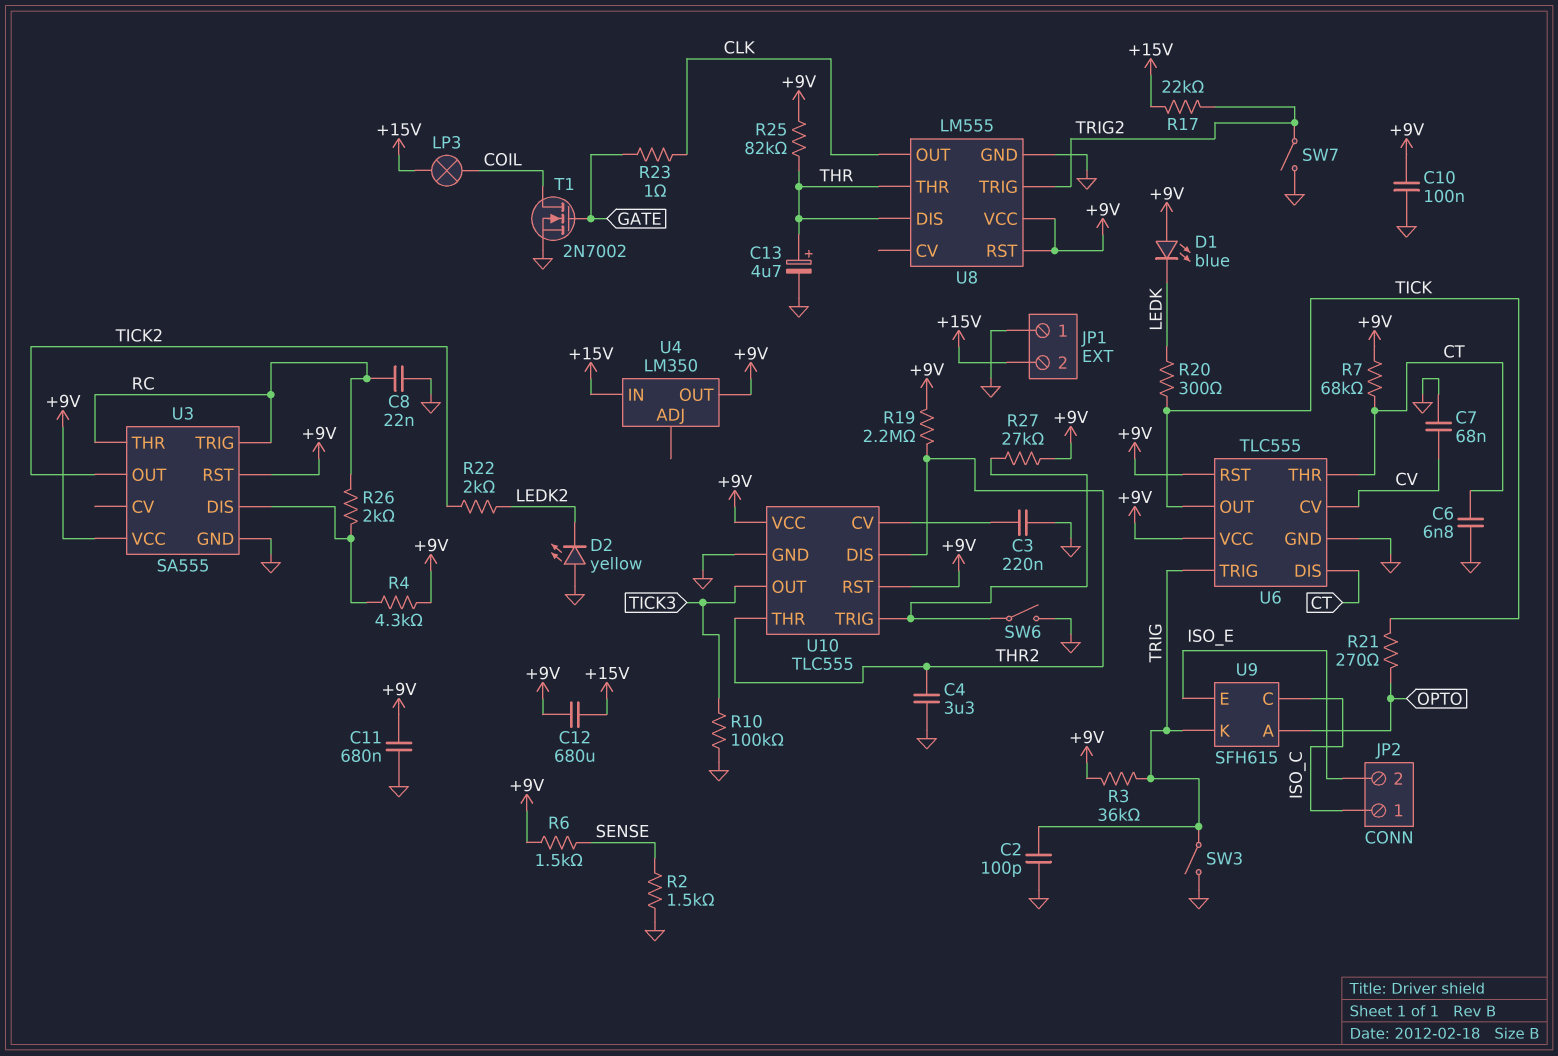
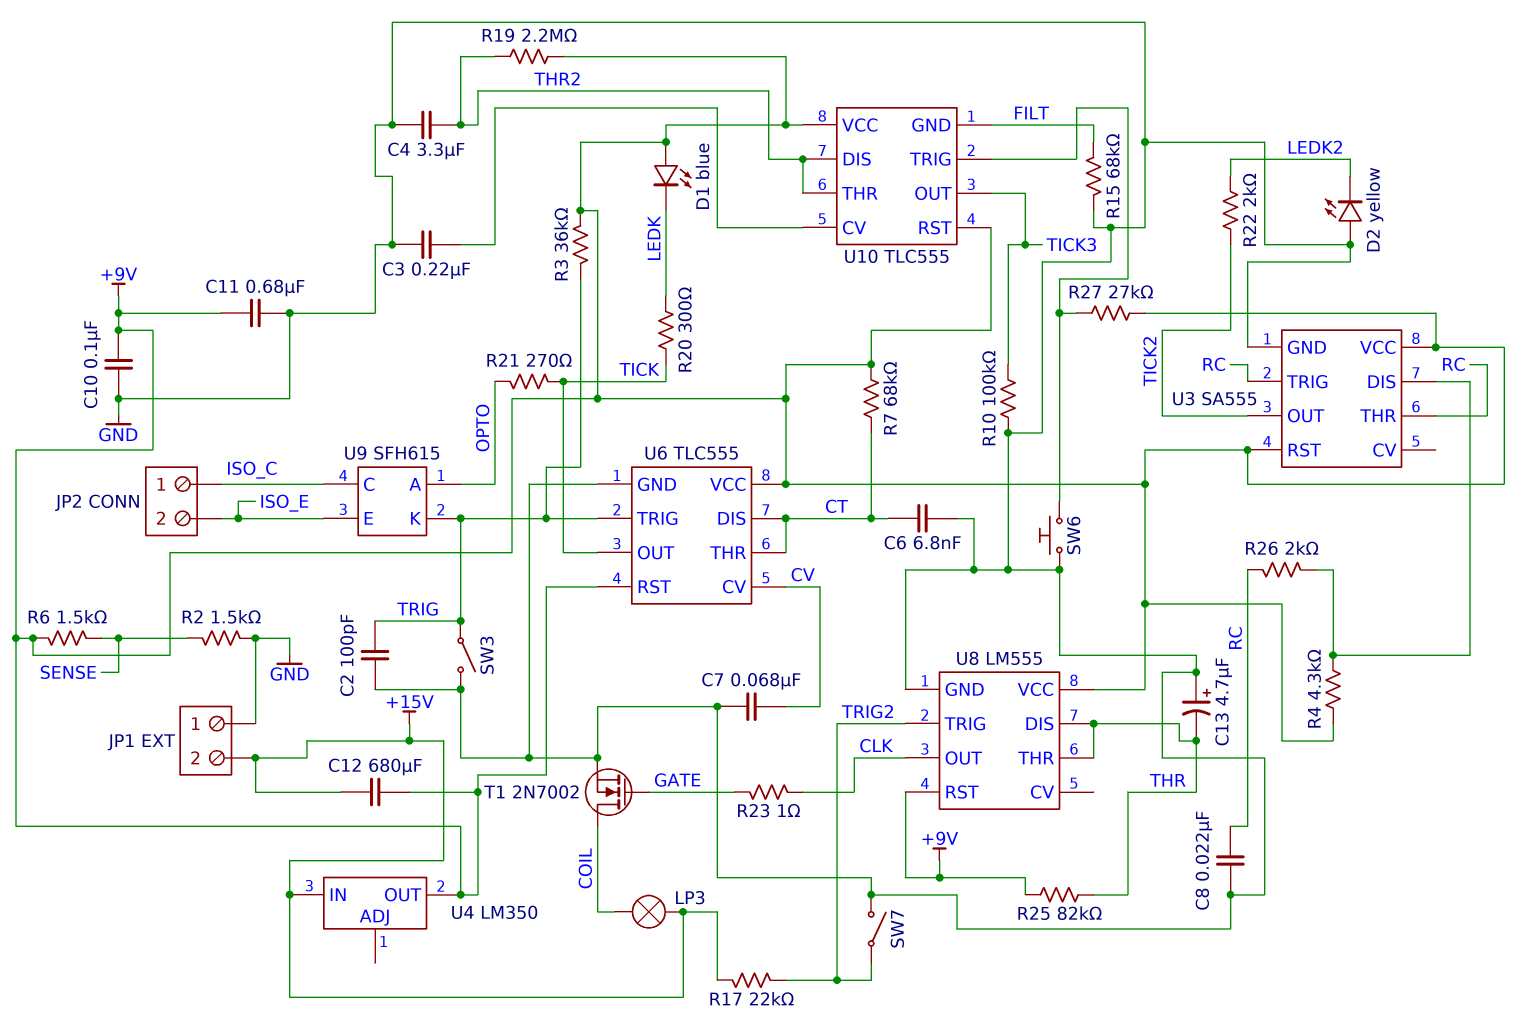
C13: 4.7uF (plus THR, minus GND) -> 4.7uF (plus GND, minus THR)
R15: none -> 68k (FILT, GND)
SW6: switch (GND, U10/TRIG) -> button (GND, U10/TRIG)
U10 pin GND: GND -> FILT

